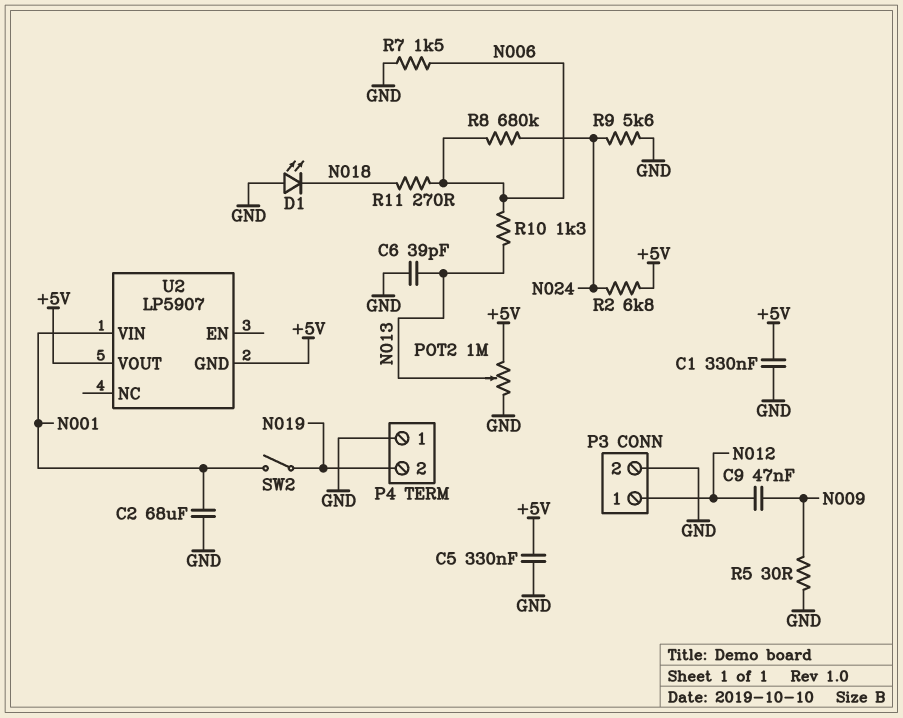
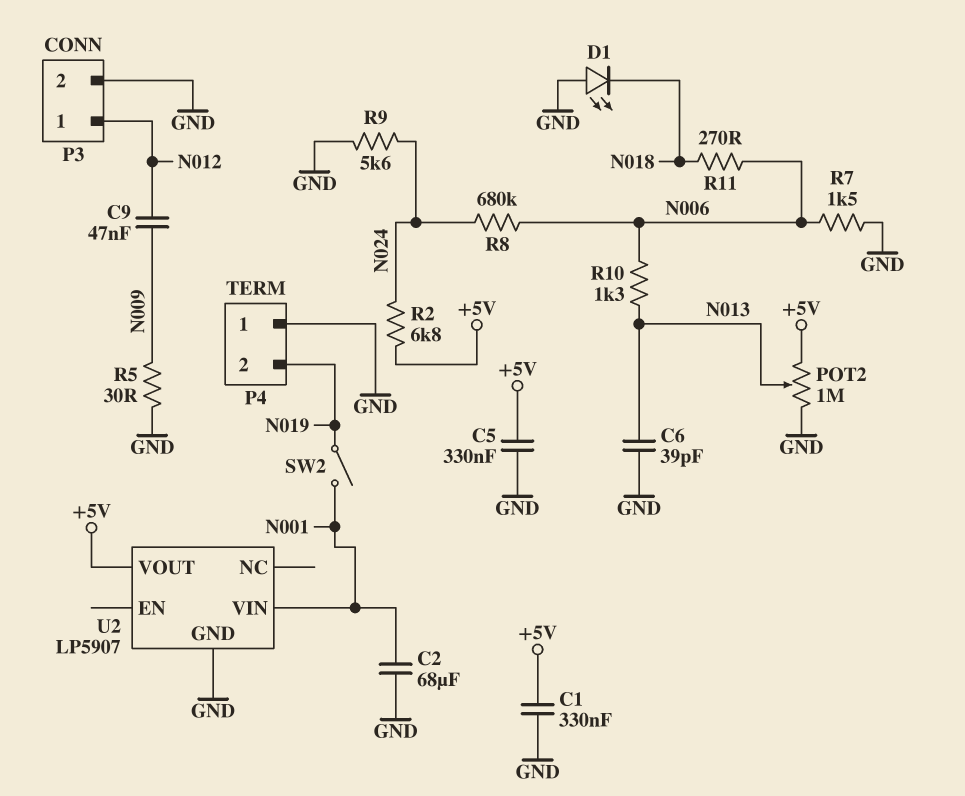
U2 pin GND: +5V -> GND

